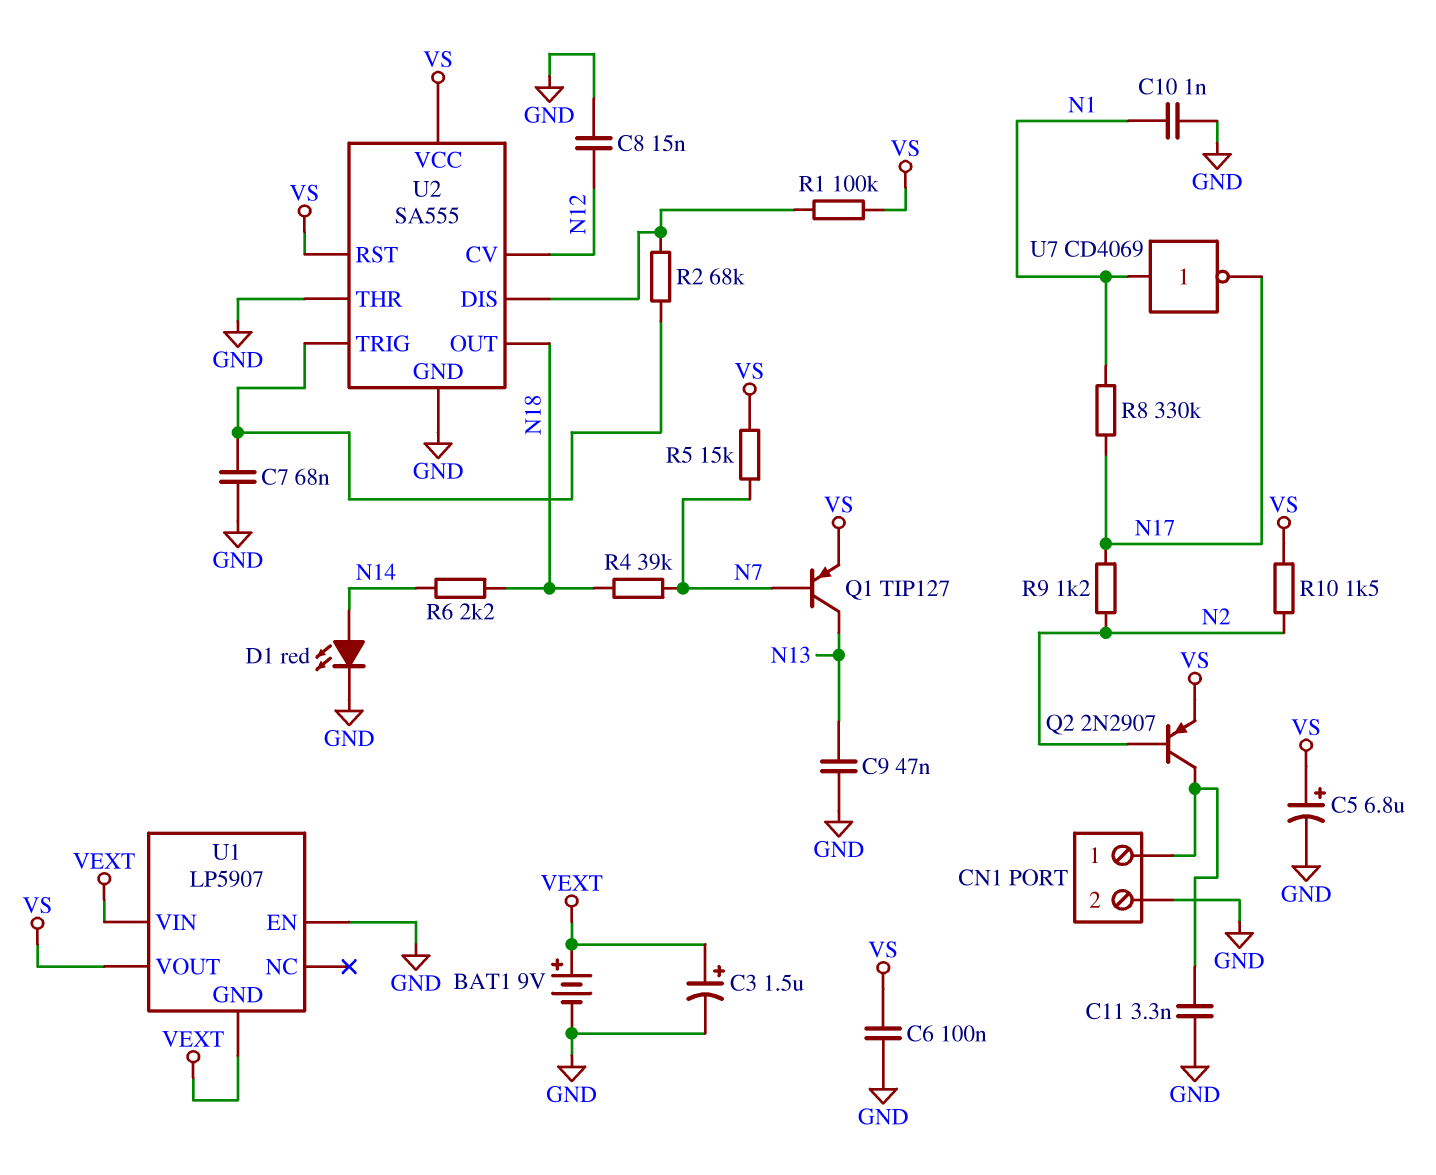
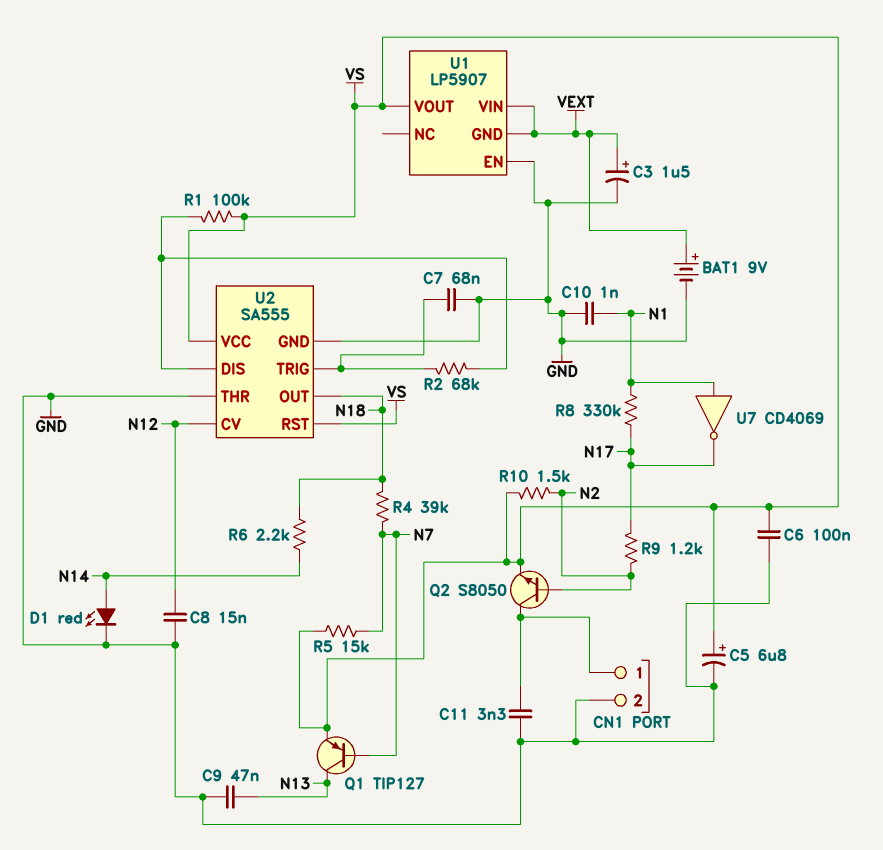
Q2: PNP 2N2907 (B N2, C CN1/1, E VS) -> NPN S8050 (B N2, C CN1/1, E VS)

